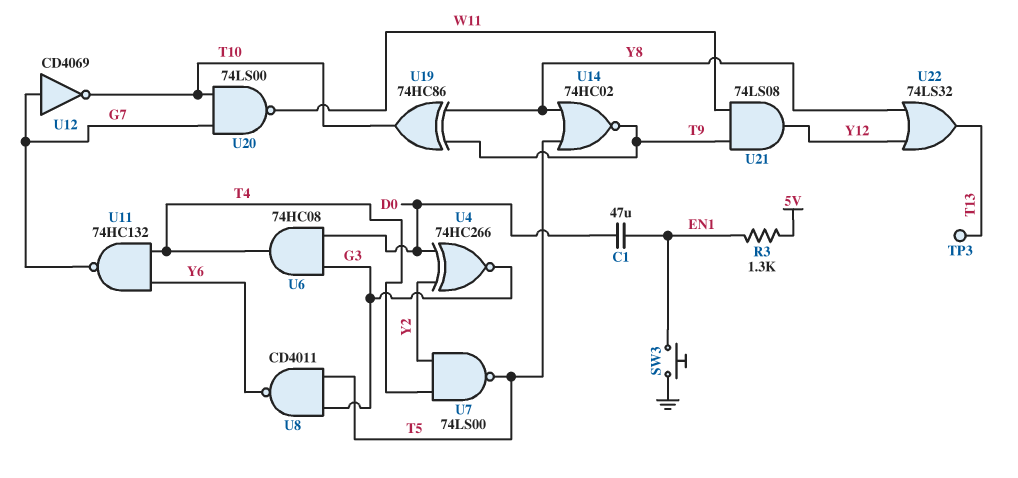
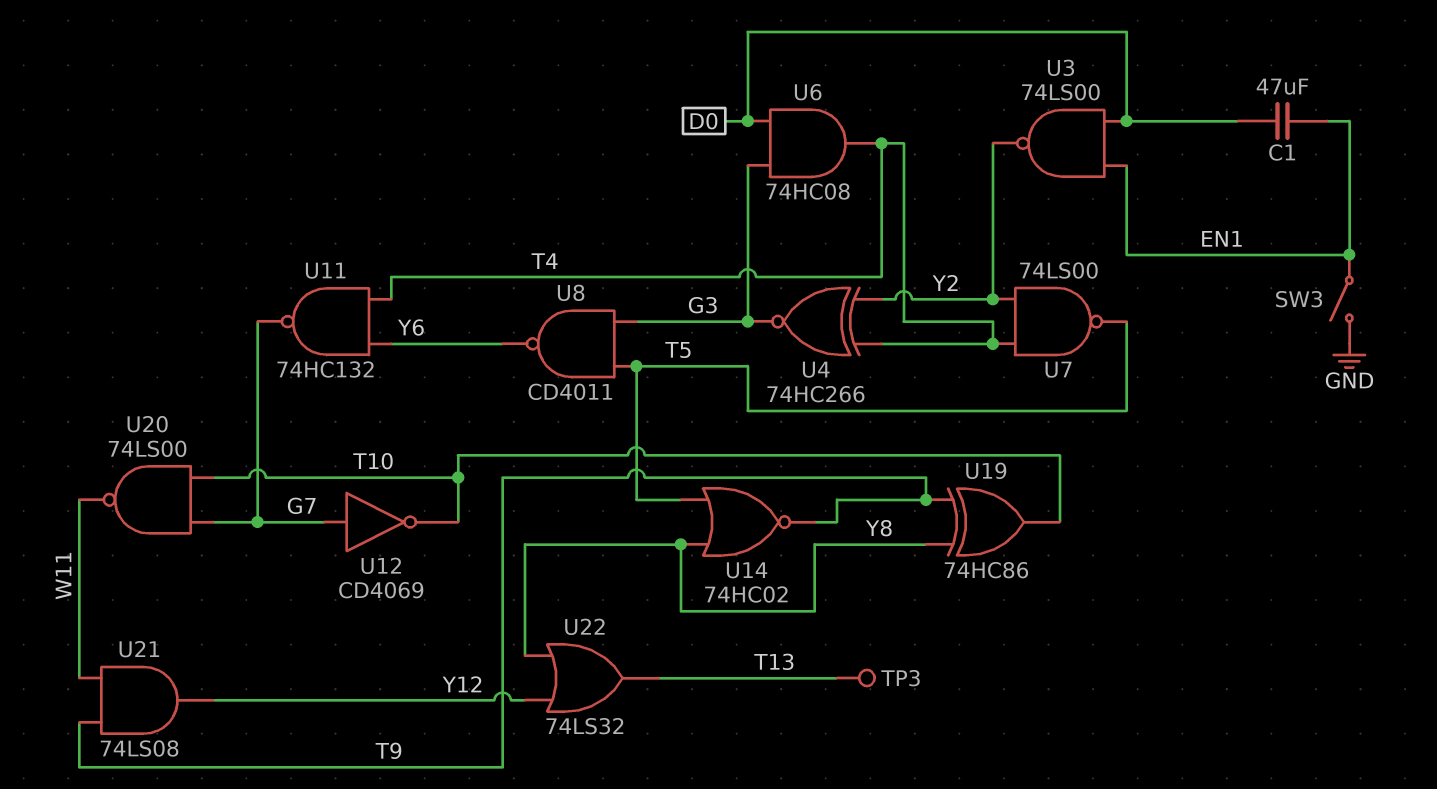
R3: 1.3k (5V, EN1) -> none
SW3: button (EN1, GND) -> switch (EN1, GND)
U3: none -> NAND 74LS00 (in D0, in EN1, out Y2)
U4: XNOR 74HC266 (in D0, in Y2, out G3) -> XNOR 74HC266 (in T4, in Y2, out G3)

